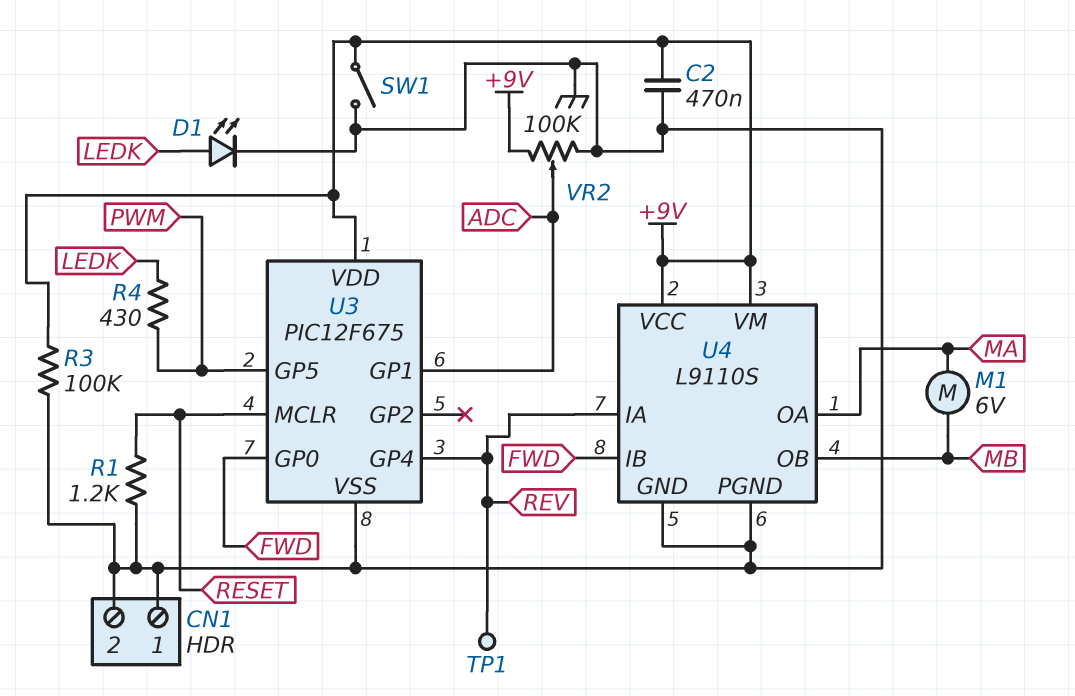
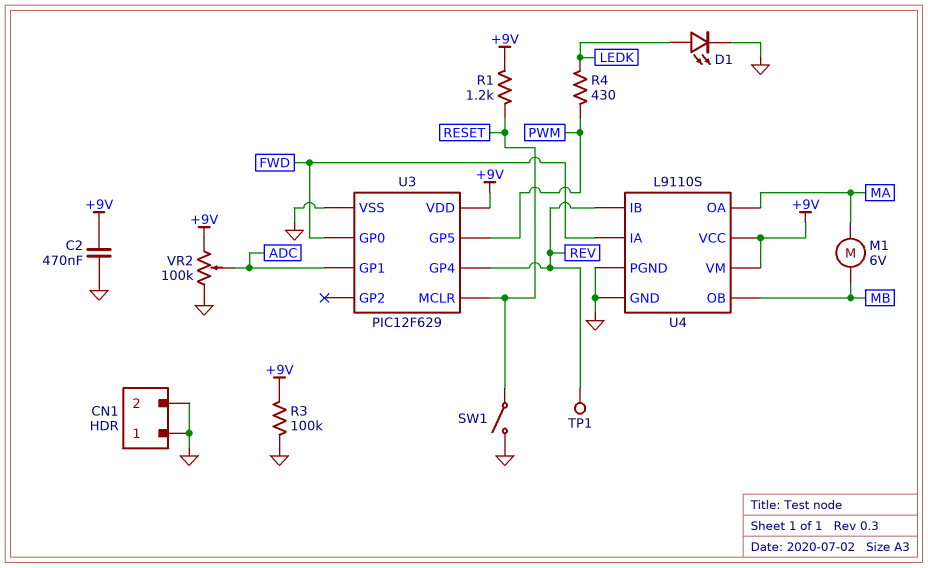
R1: 1.2k (GND, RESET) -> 1.2k (+9V, RESET)
SW1: switch (+9V, GND) -> switch (GND, RESET)
U3: PIC12F675 -> PIC12F629
U4 pin IA: REV -> FWD
U4 pin IB: FWD -> REV

